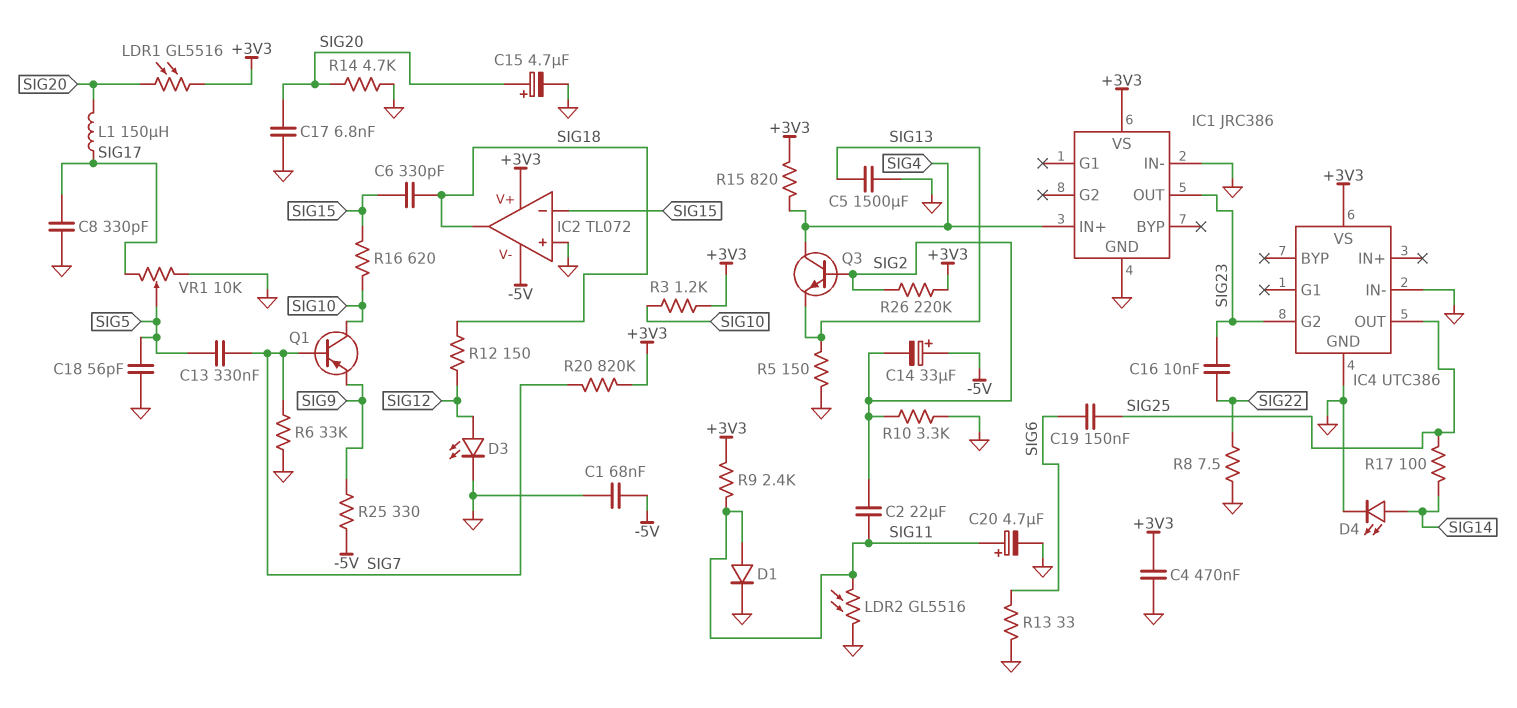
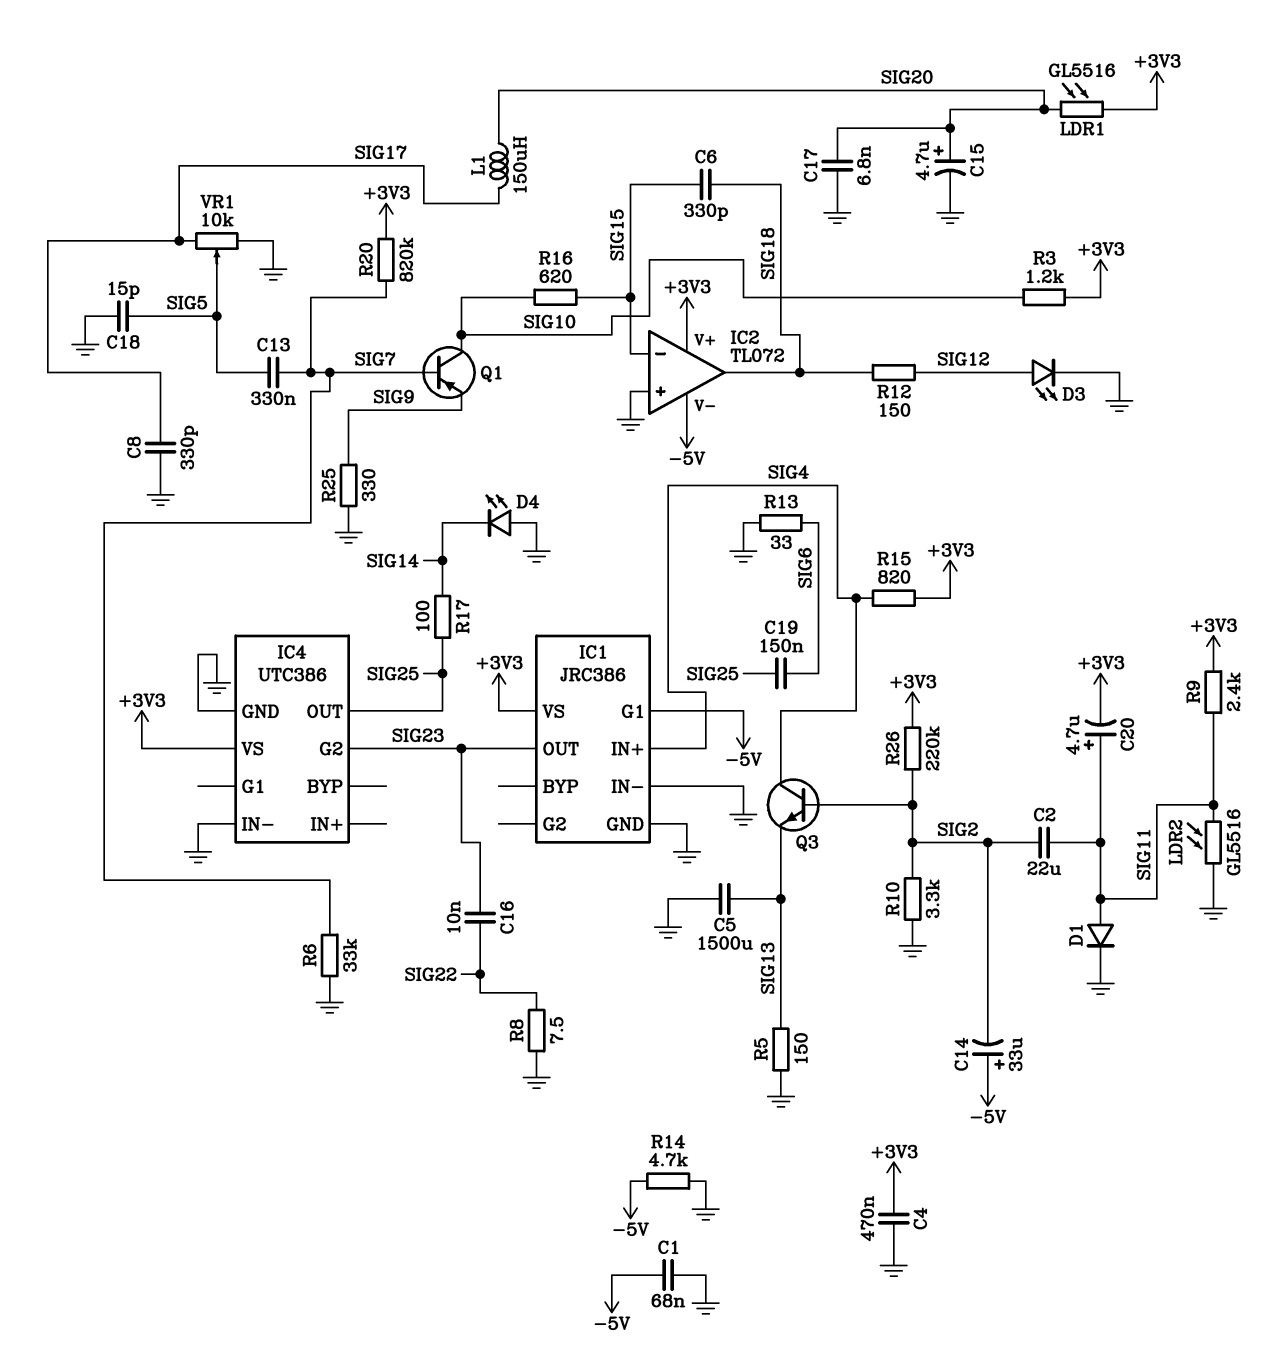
C18: 56pF (GND, SIG5) -> 15pF (GND, SIG5)
C20: 4.7uF (plus SIG11, minus GND) -> 4.7uF (plus SIG11, minus +3V3)
D4: LED (A SIG14, K GND) -> LED (A GND, K SIG14)
IC1 pin G1: none -> -5V
R14: 4.7k (GND, SIG20) -> 4.7k (-5V, GND)
R25: 330 (-5V, SIG9) -> 330 (GND, SIG9)

